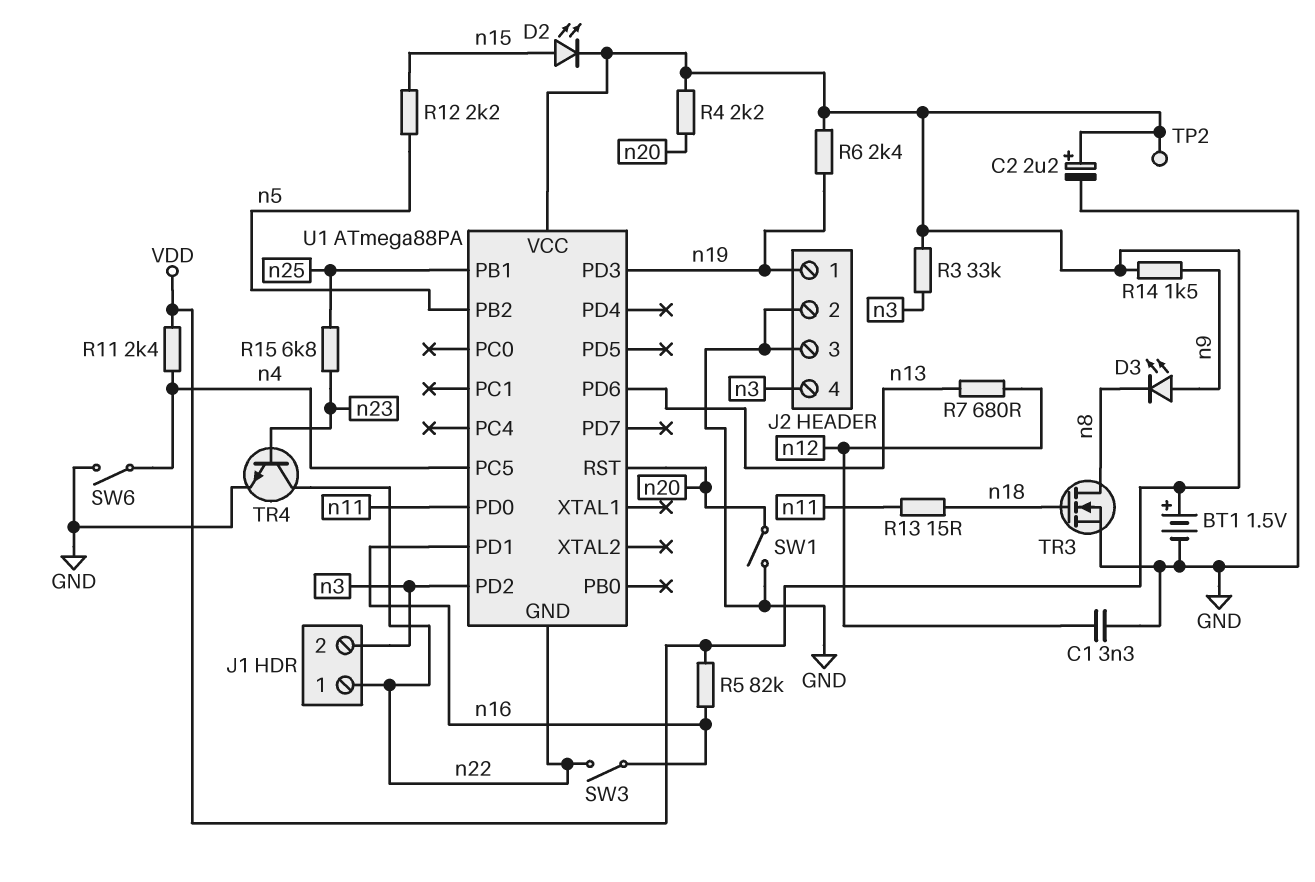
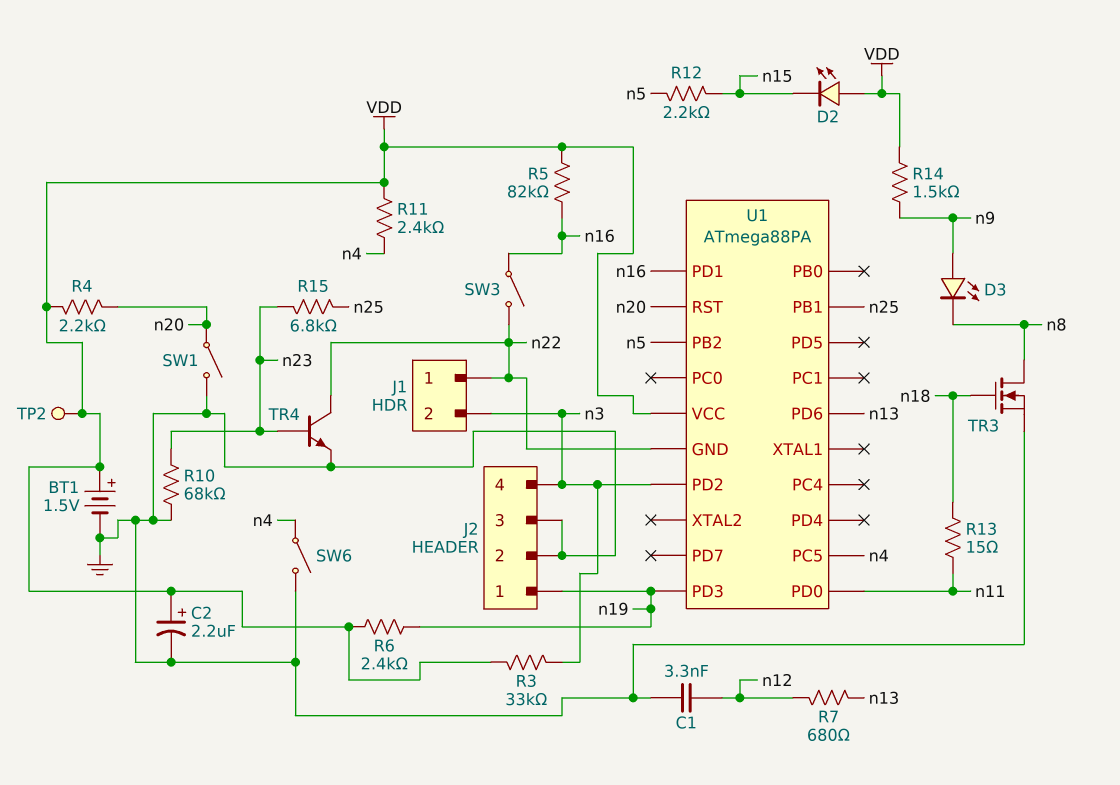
D2: LED (A n15, K VDD) -> LED (A VDD, K n15)
R10: none -> 68k (GND, n23)

